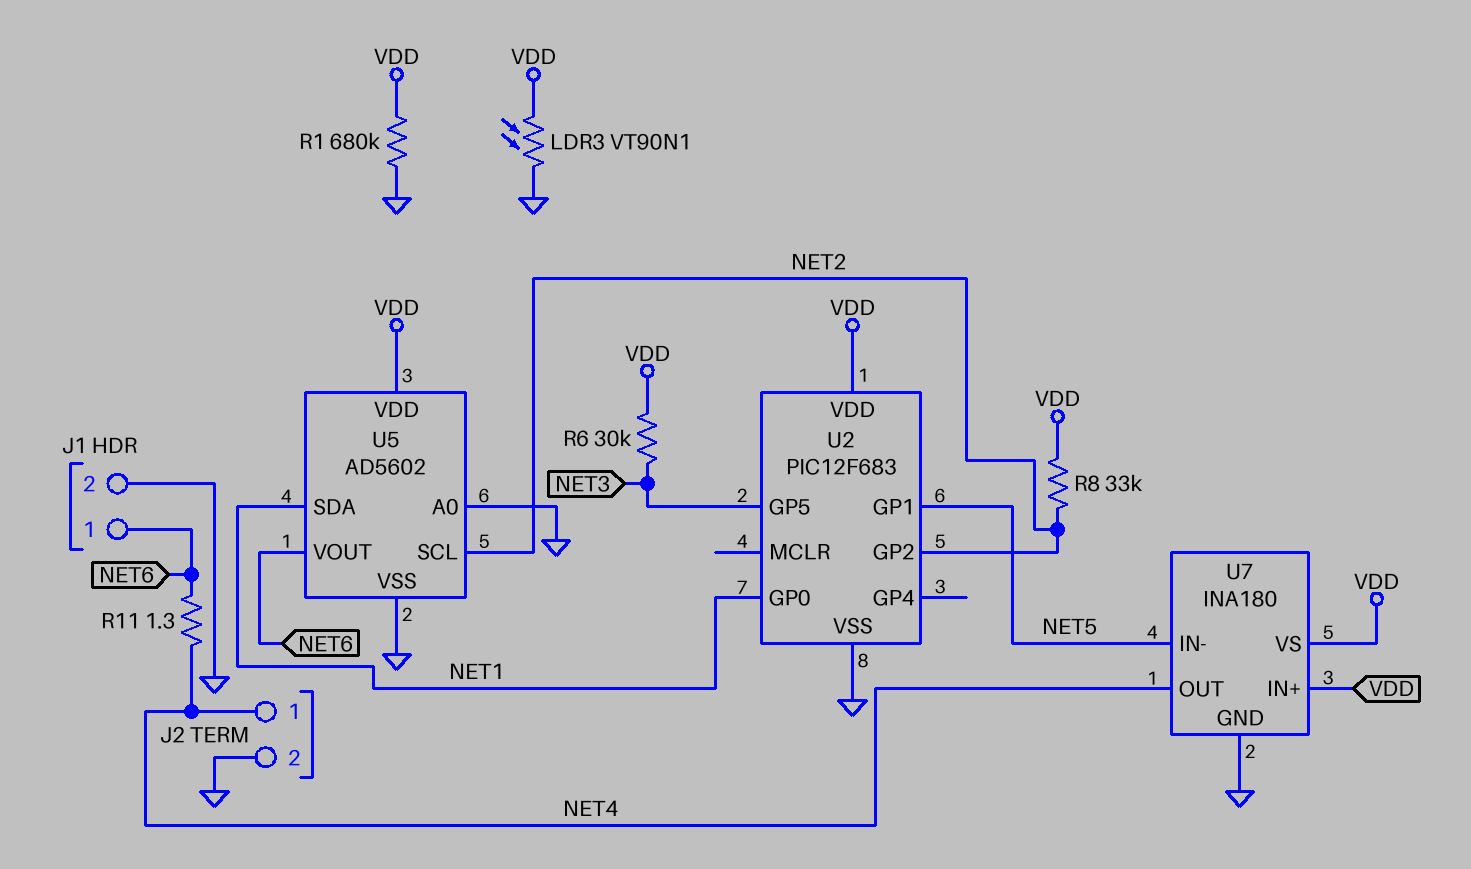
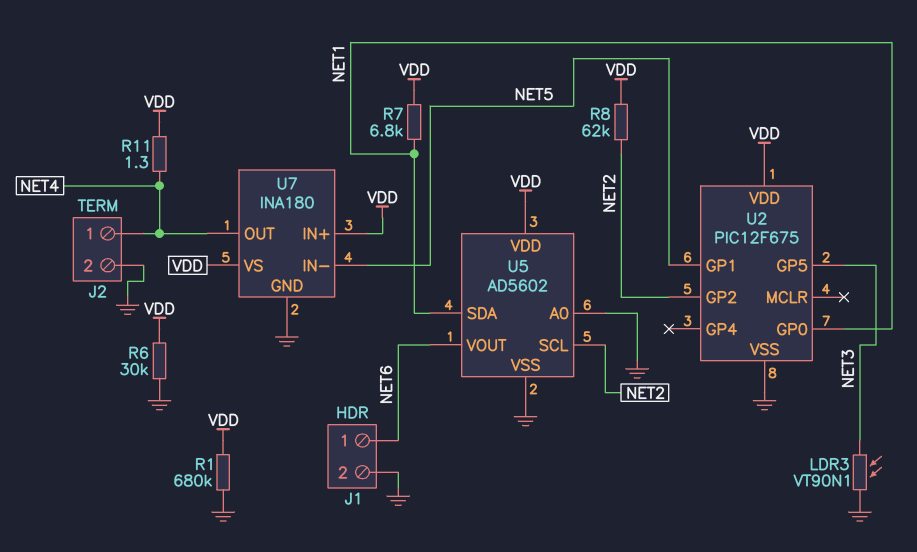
LDR3: VT90N1 (GND, VDD) -> VT90N1 (GND, NET3)
R6: 30k (NET3, VDD) -> 30k (GND, VDD)
R7: none -> 6.8k (NET1, VDD)
R8: 33k (NET2, VDD) -> 62k (NET2, VDD)
R11: 1.3 (NET4, NET6) -> 1.3 (NET4, VDD)
U2: PIC12F683 -> PIC12F675

